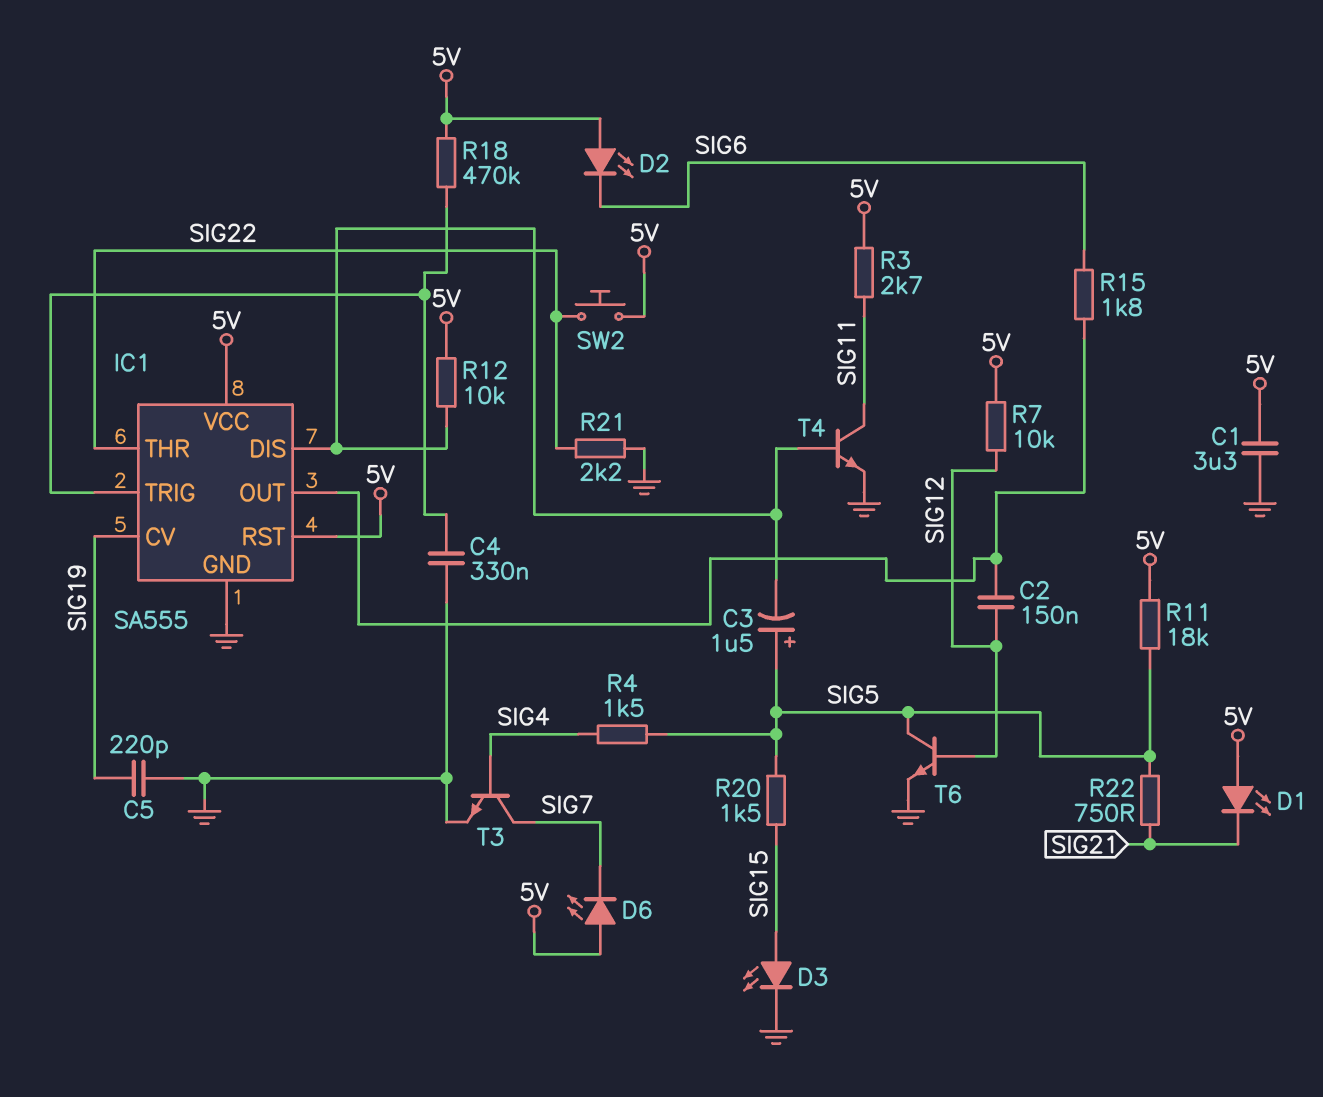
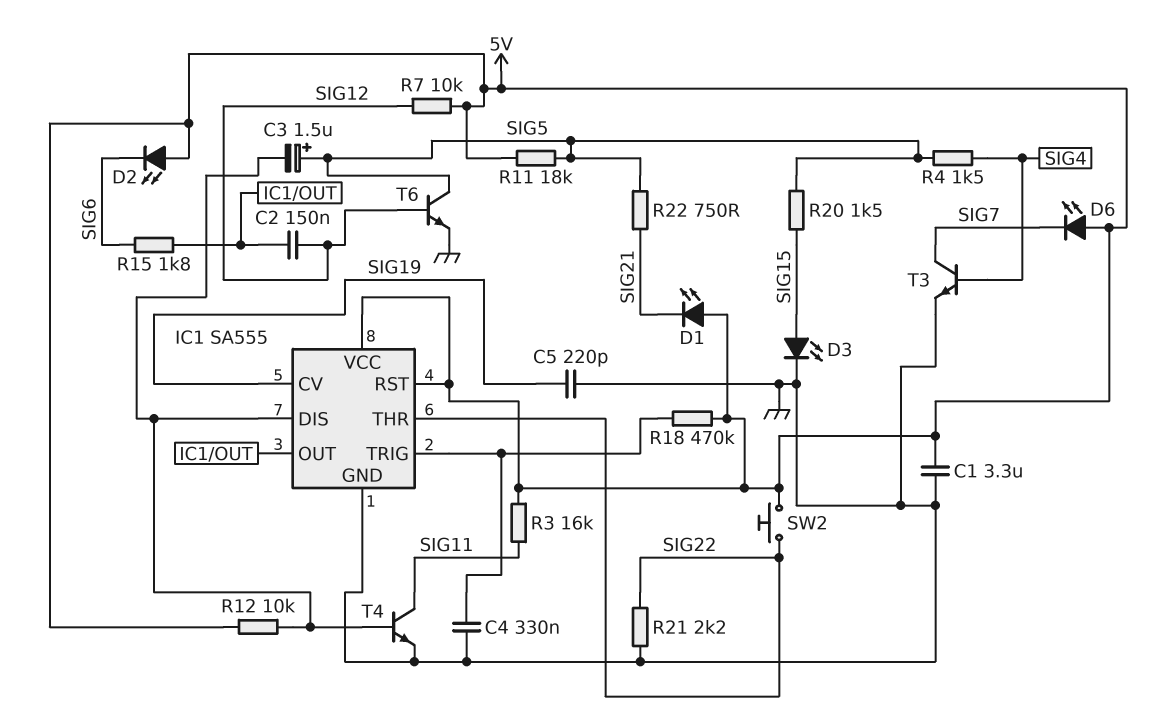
R3: 2.7k (5V, SIG11) -> 16k (5V, SIG11)

